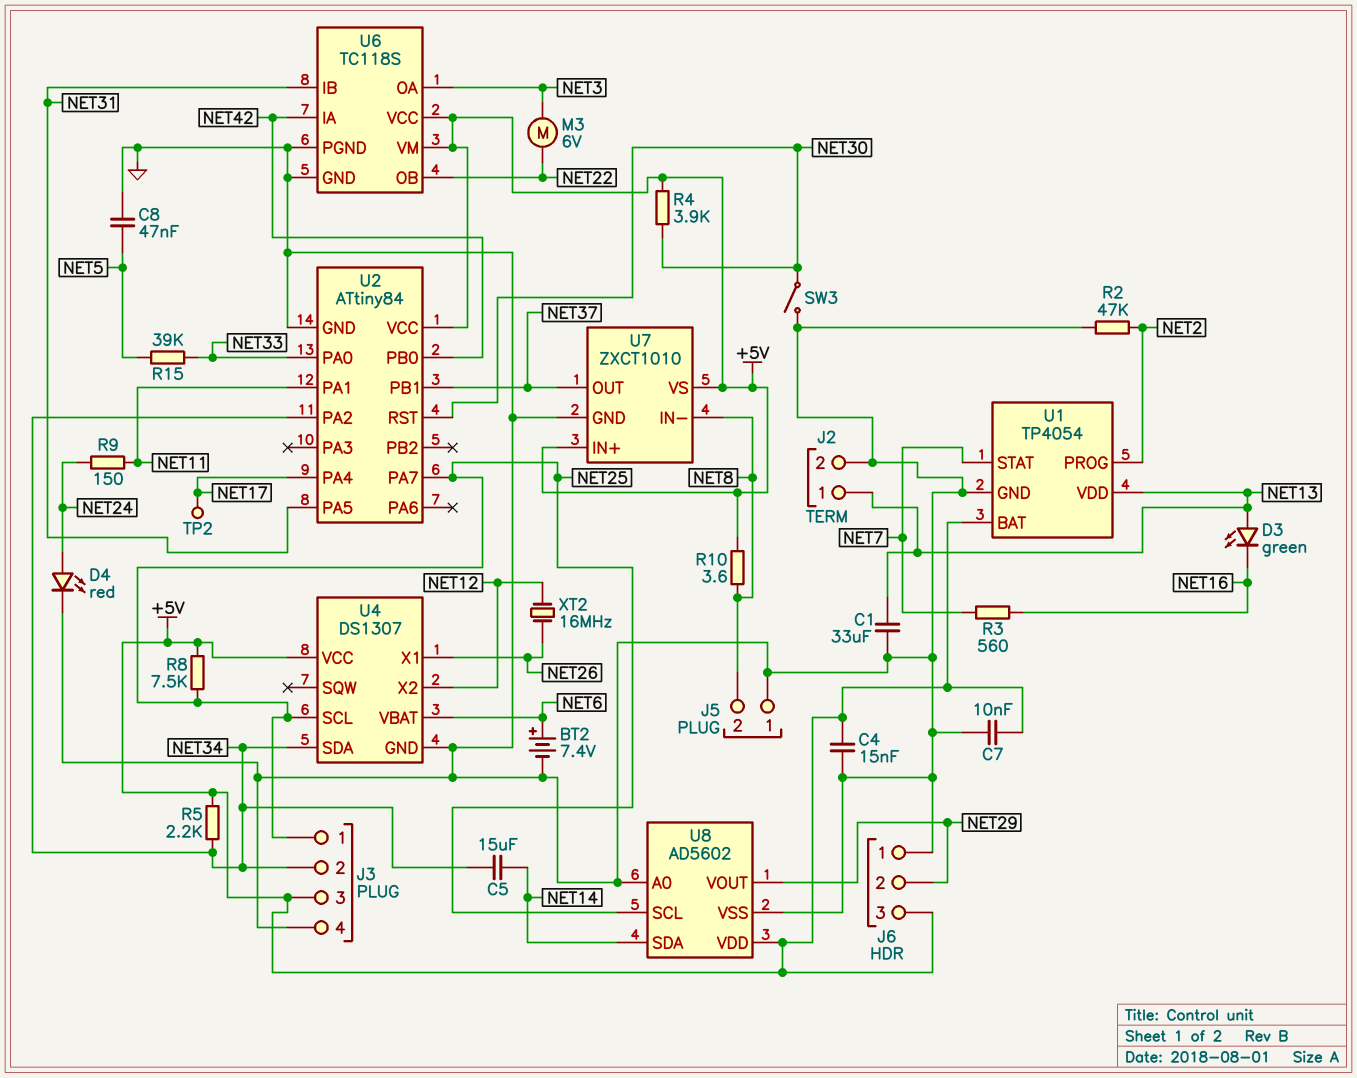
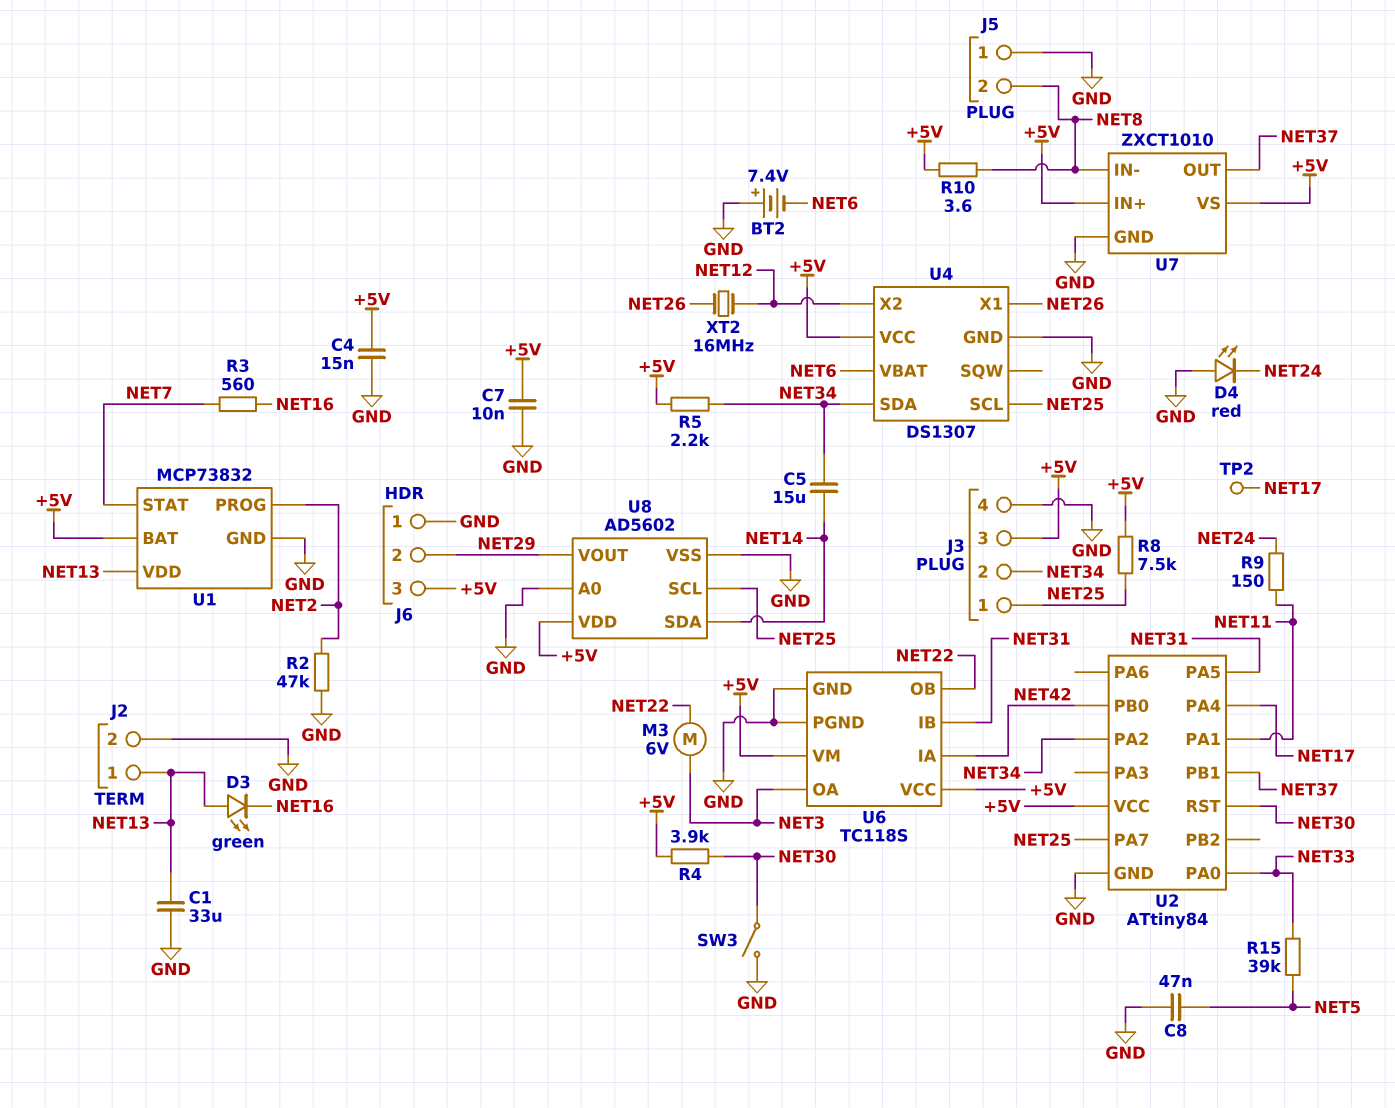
BT2: 7.4V (plus NET6, minus GND) -> 7.4V (plus GND, minus NET6)
D4: LED red (A NET24, K GND) -> LED red (A GND, K NET24)
U1: TP4054 -> MCP73832

